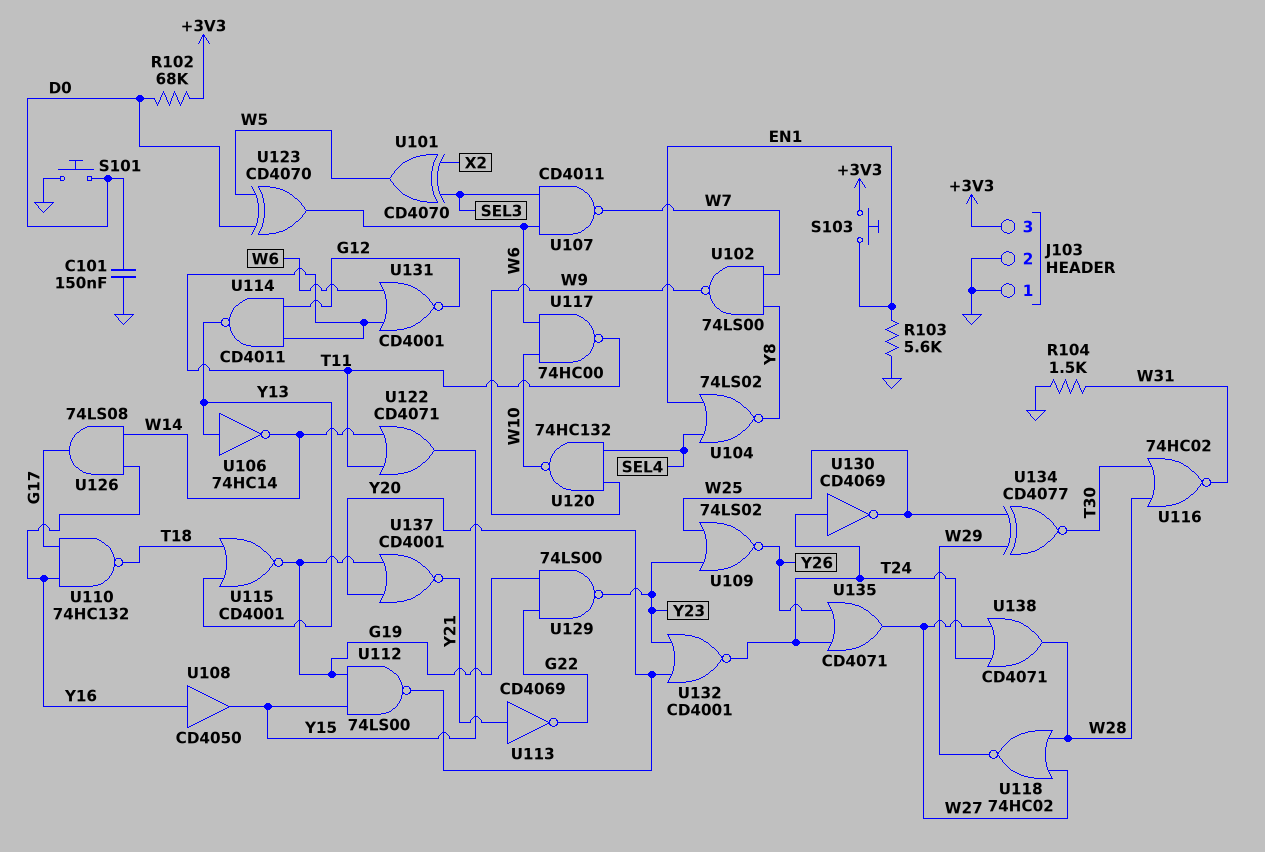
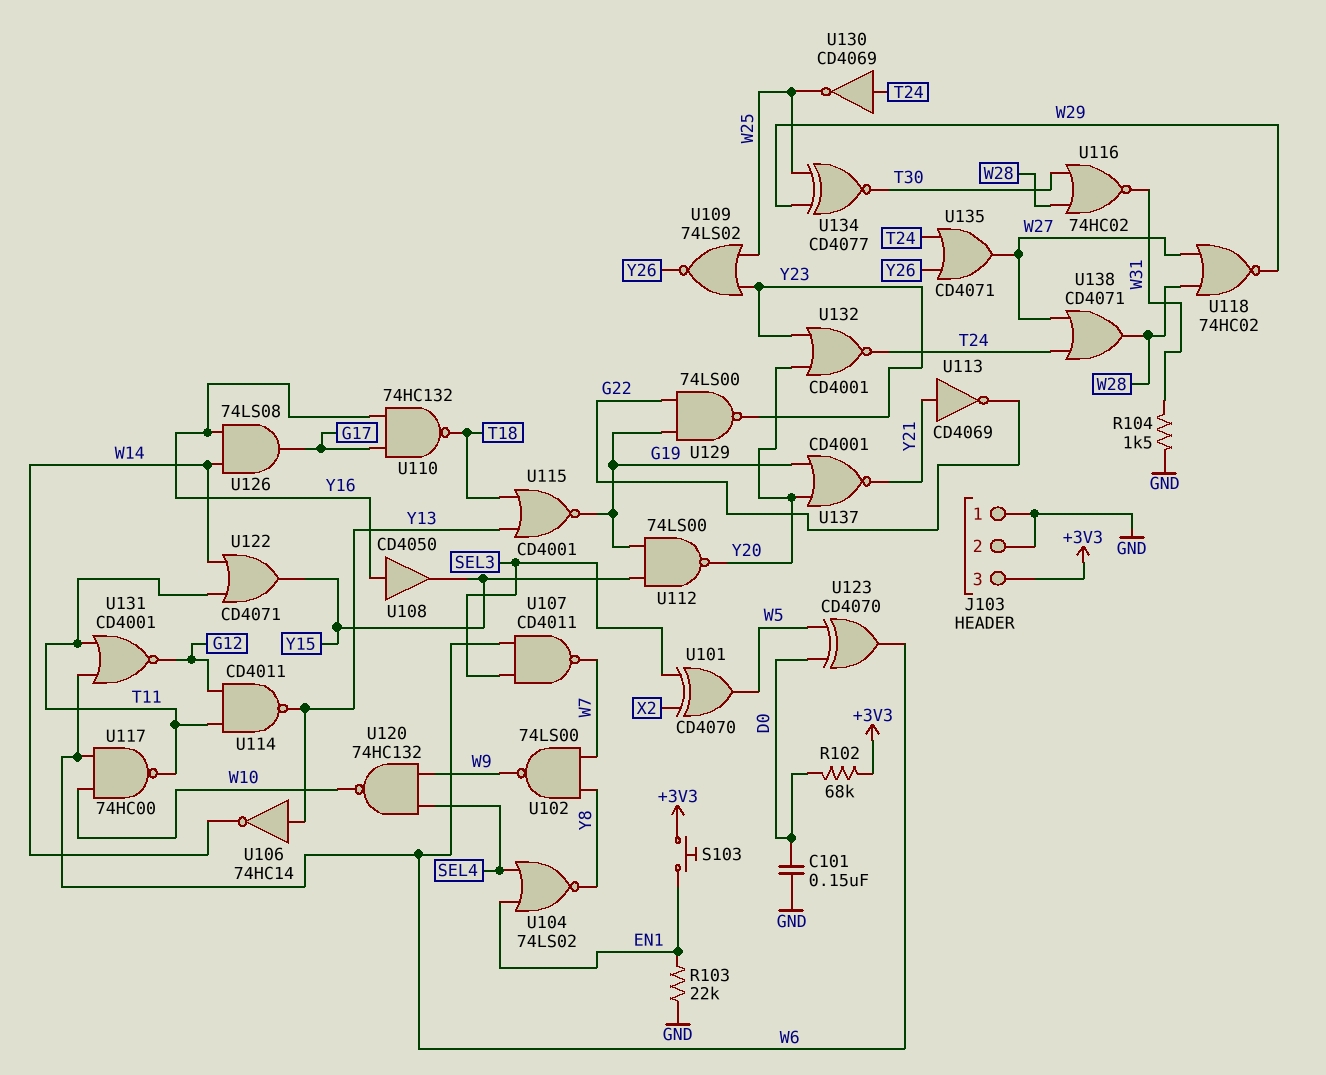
R103: 5.6k (EN1, GND) -> 22k (EN1, GND)
S101: button (D0, GND) -> none

